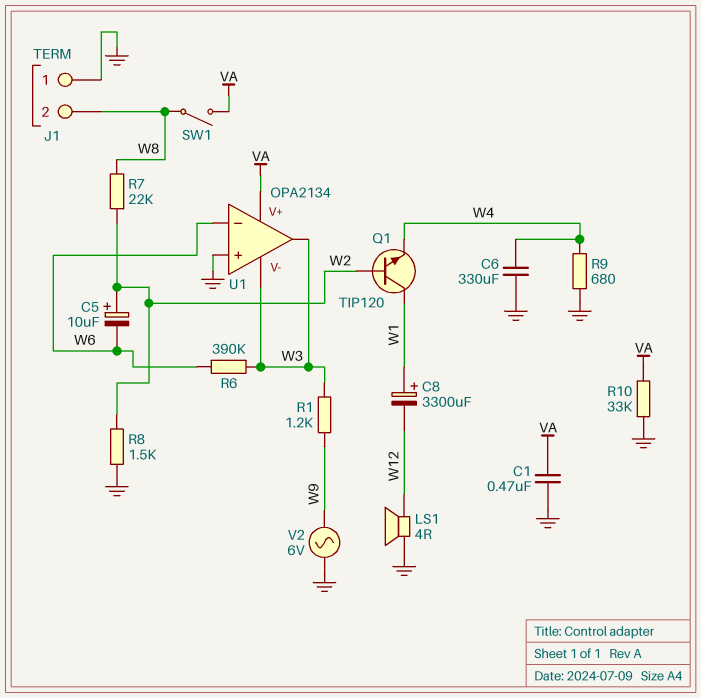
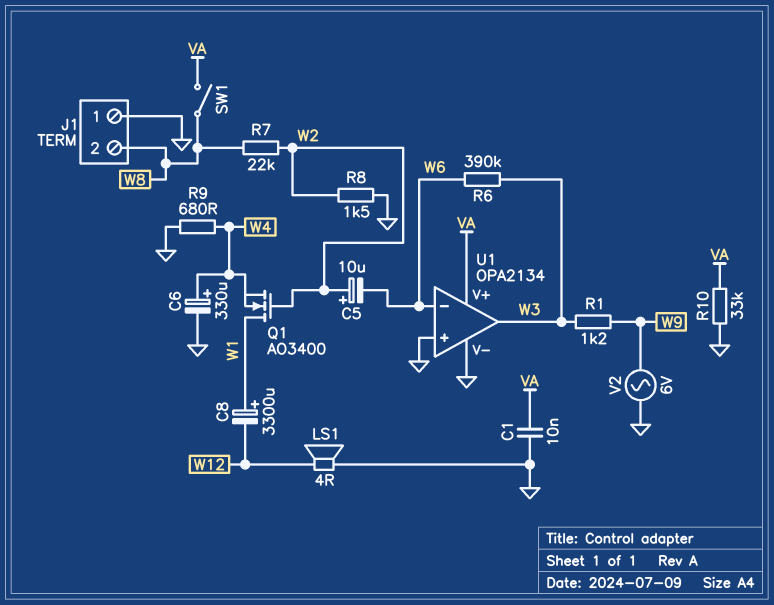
C1: 470nF (GND, VA) -> 10nF (GND, VA)
C6: 330uF (GND, W4) -> 330uF (plus W4, minus GND)
Q1: NPN TIP120 (B W2, C W1, E W4) -> NMOS AO3400 (G W2, D W1, S W4)
U1 pin V-: W3 -> GND

